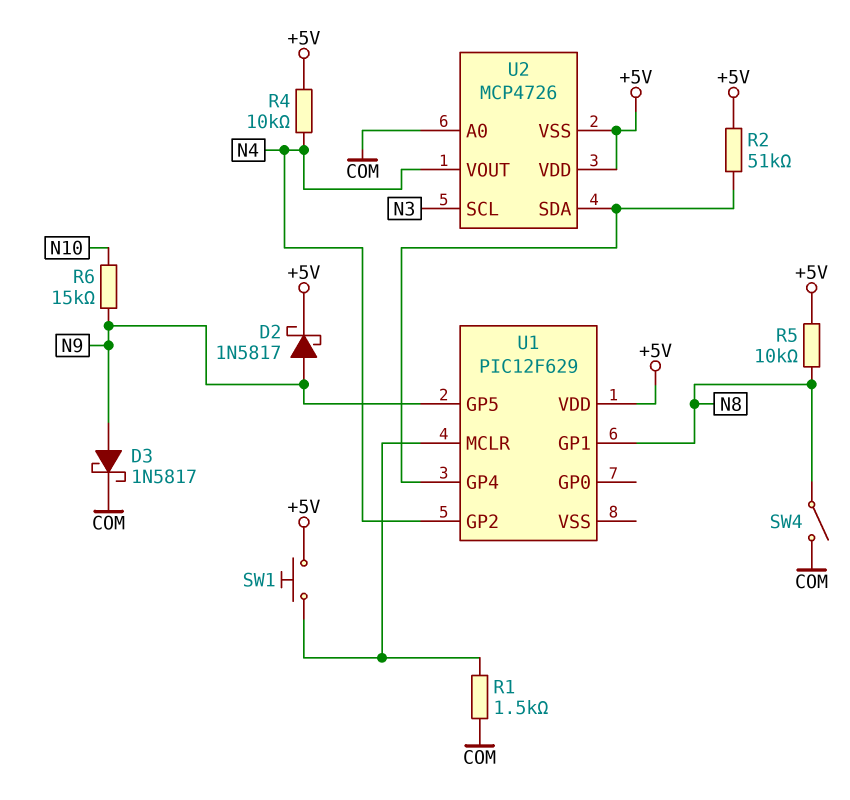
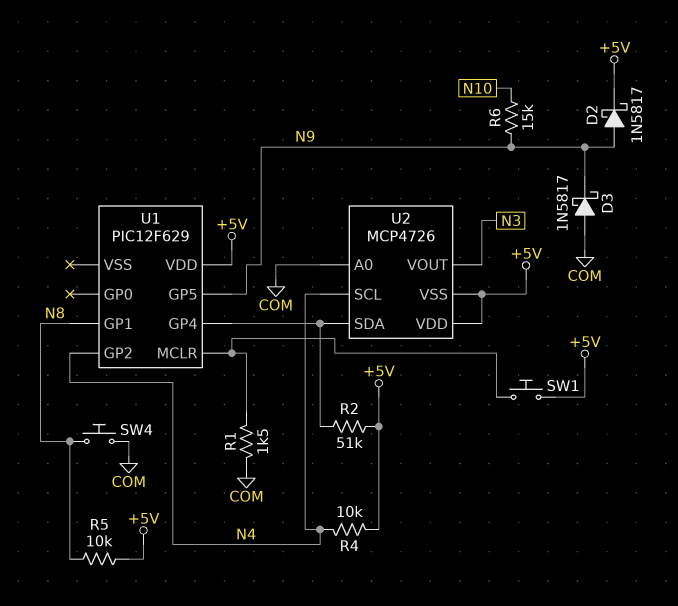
D3: schottky 1N5817 (A N9, K COM) -> schottky 1N5817 (A COM, K N9)
SW4: switch (COM, N8) -> button (COM, N8)
U2 pin SCL: N3 -> N4
U2 pin VOUT: N4 -> N3

